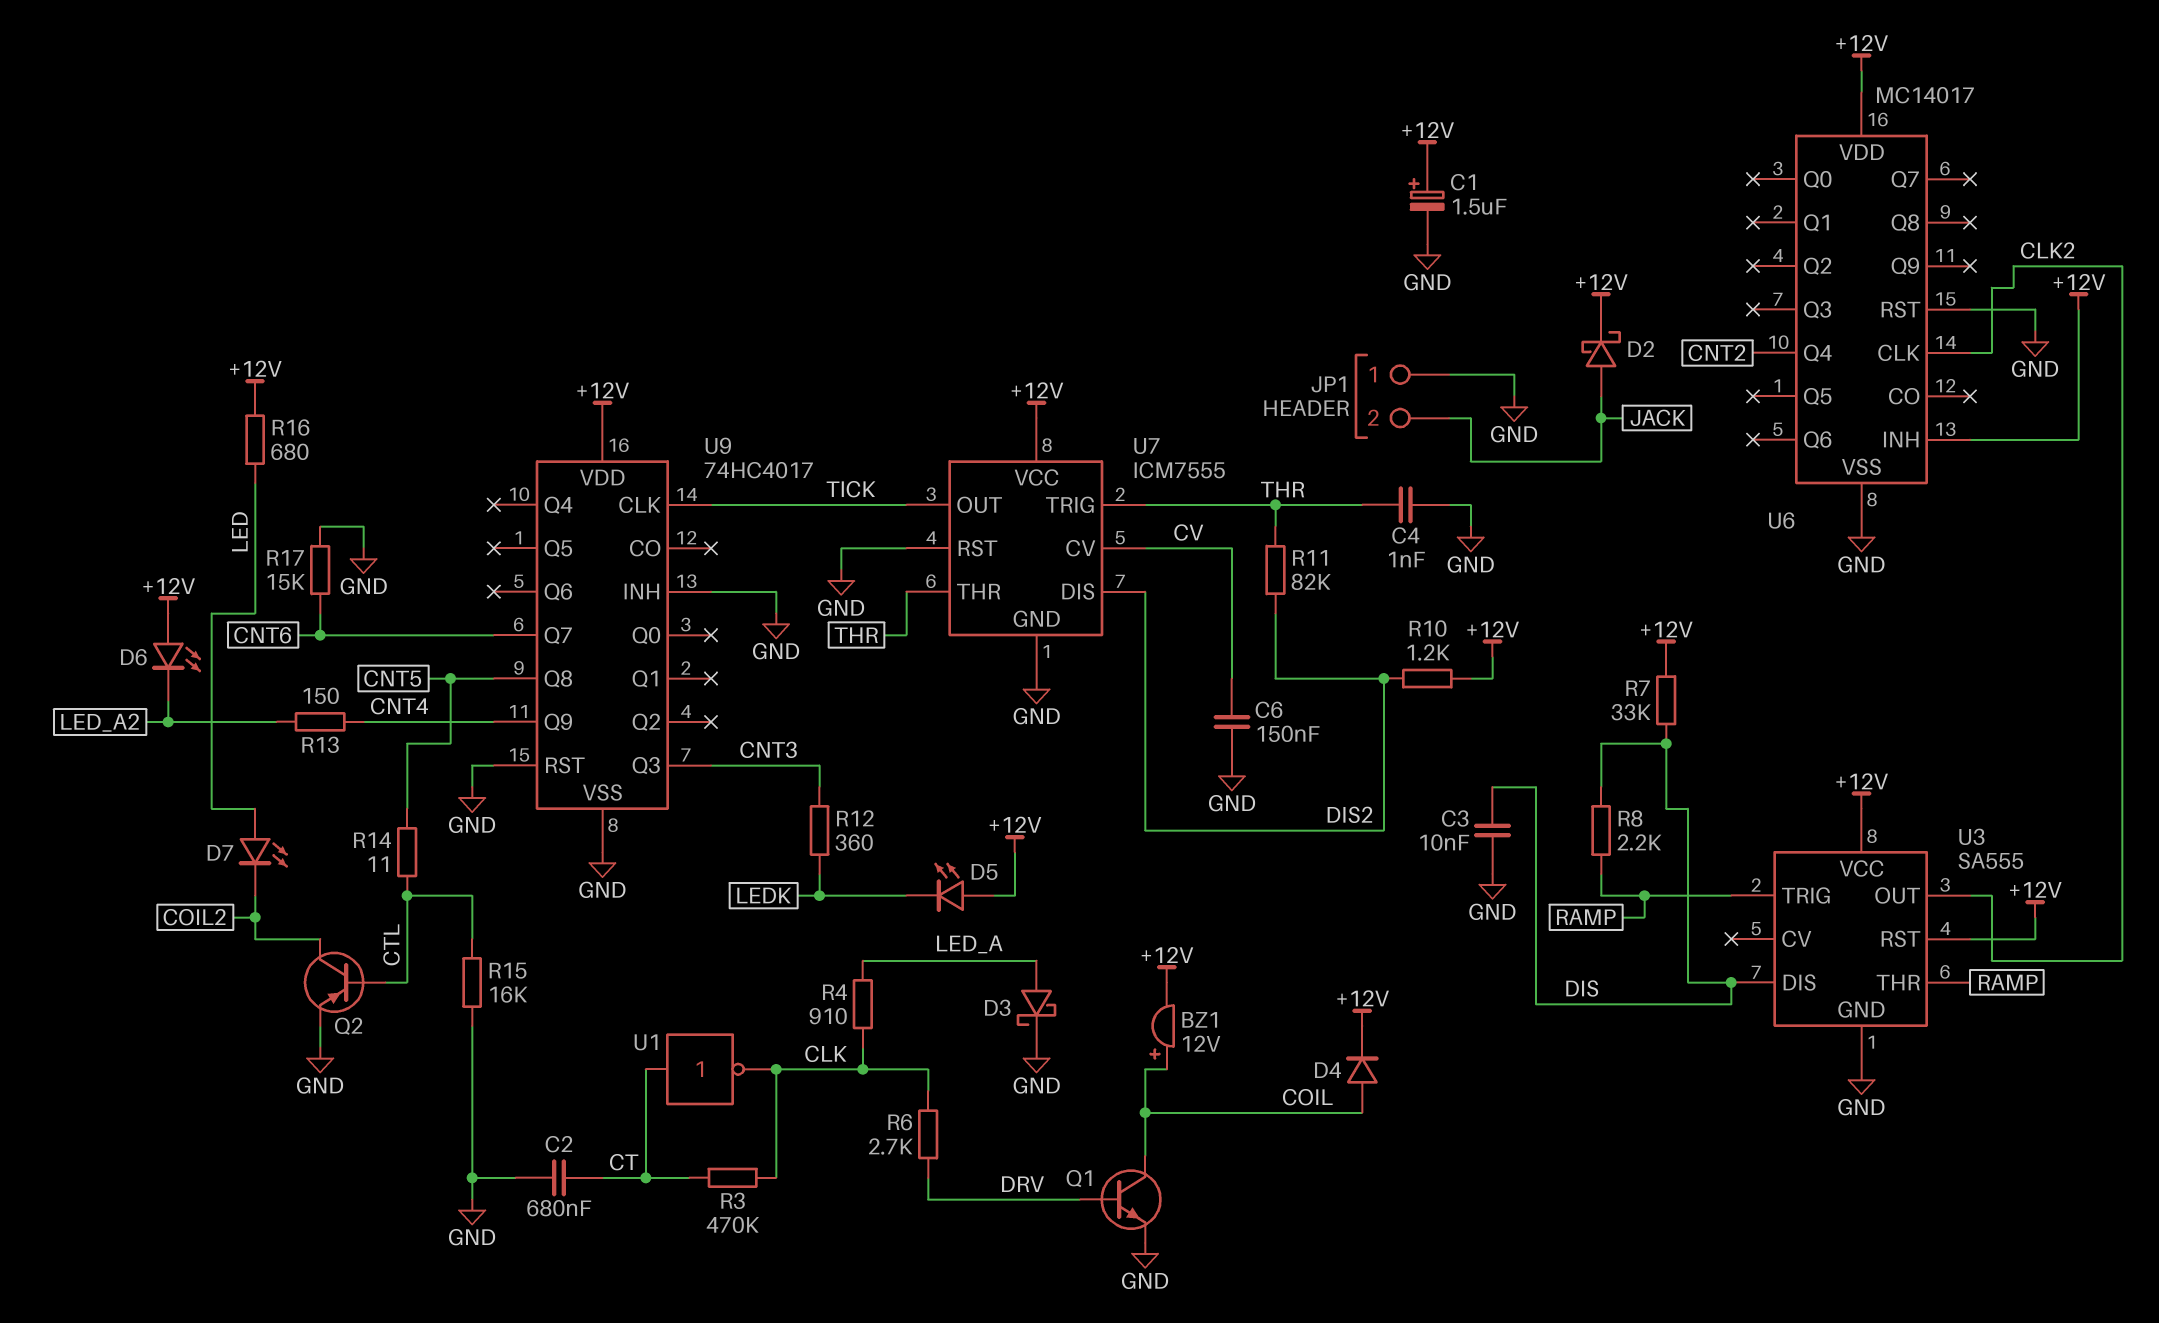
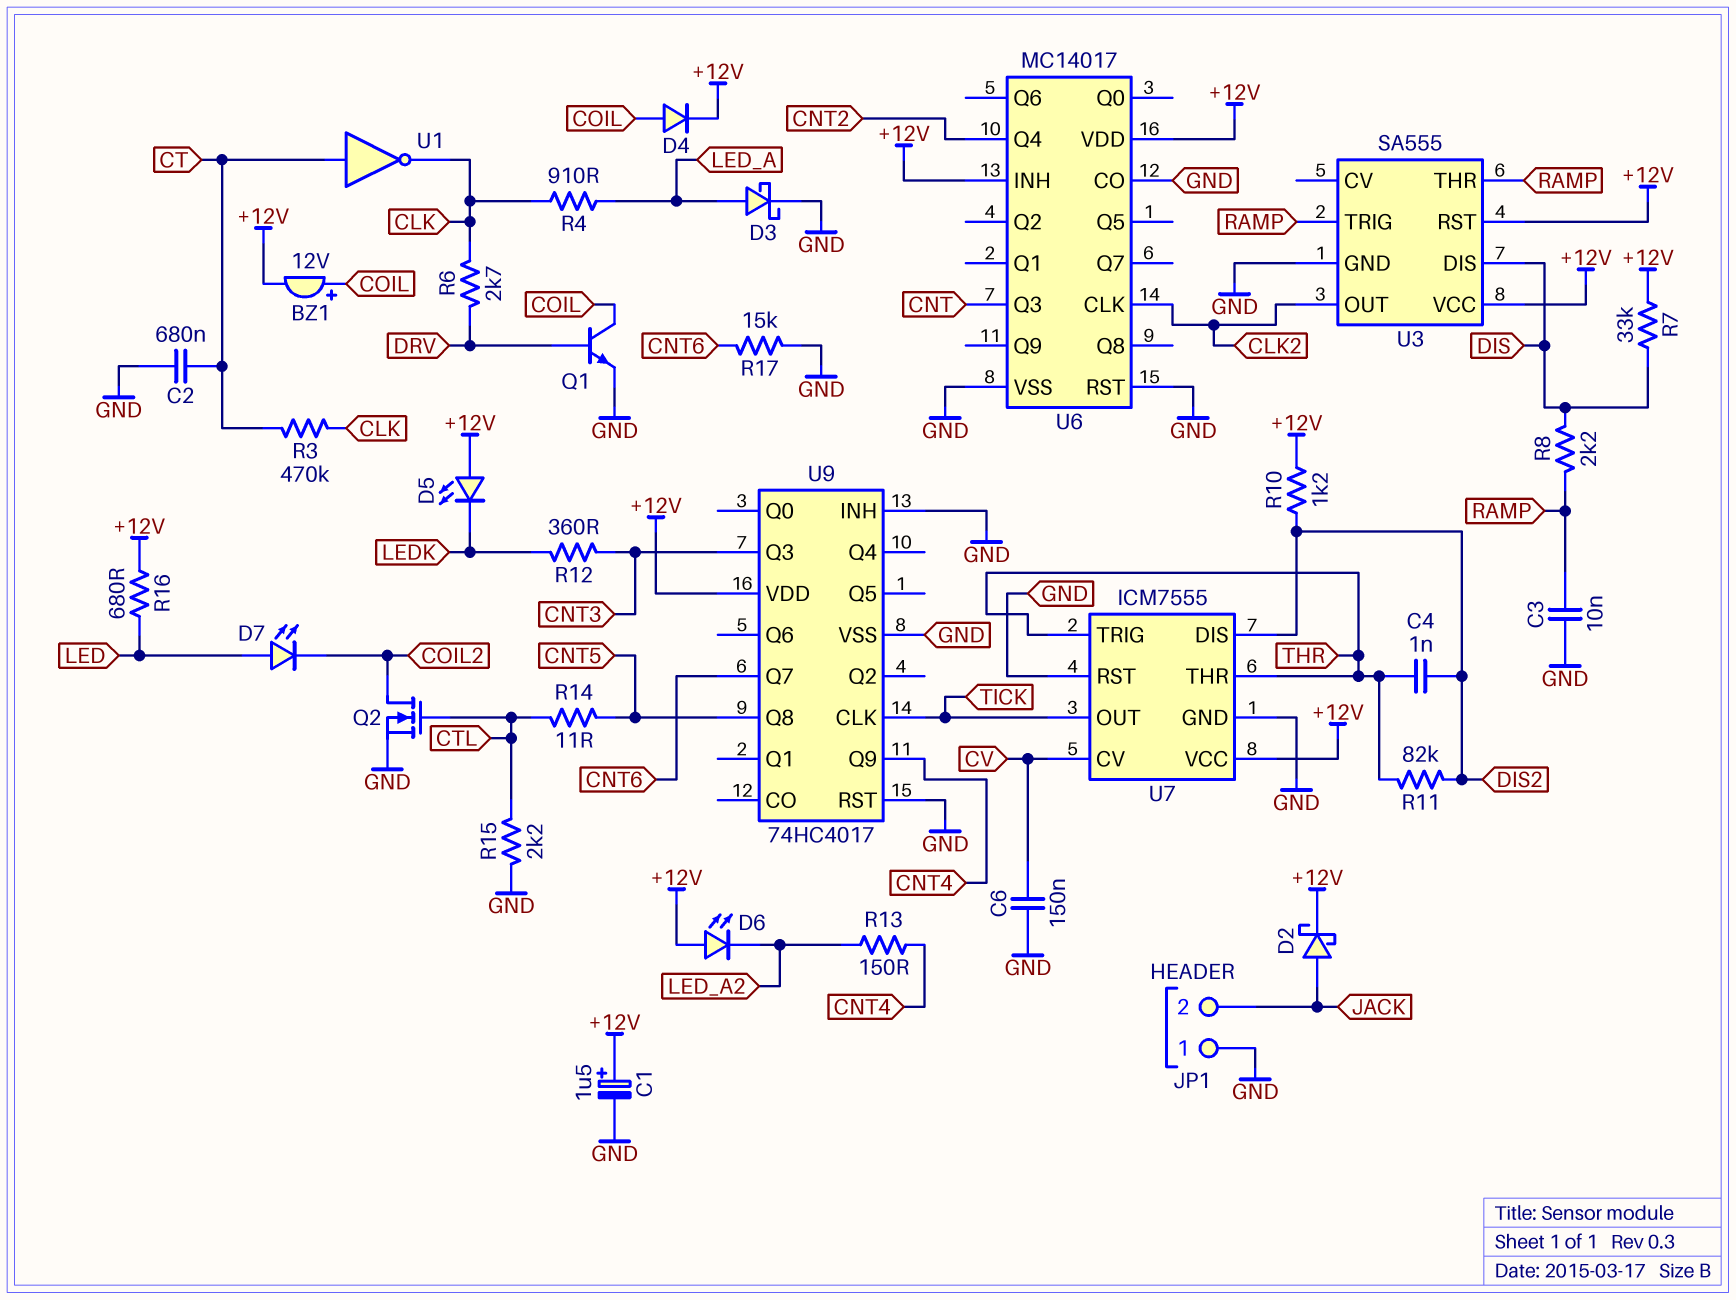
C3: 10nF (DIS, GND) -> 10nF (GND, RAMP)
C4: 1nF (GND, THR) -> 1nF (DIS2, THR)
Q2: PNP (B CTL, C COIL2, E GND) -> NMOS (G CTL, D COIL2, S GND)
R15: 16k (CTL, GND) -> 2.2k (CTL, GND)
U6 pin CO: none -> GND
U6 pin Q3: none -> CNT

